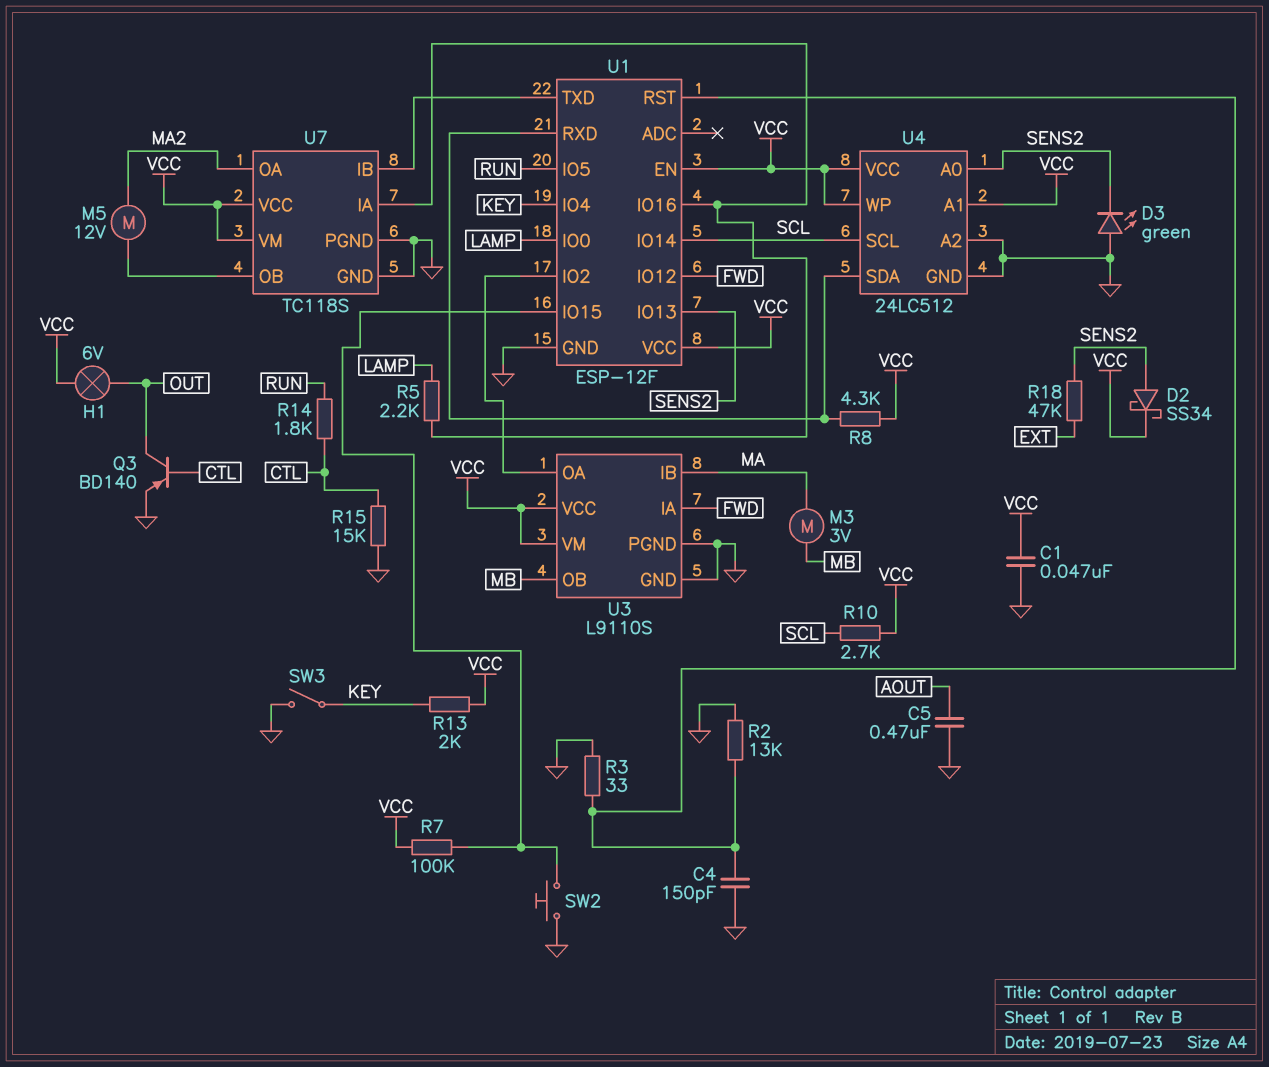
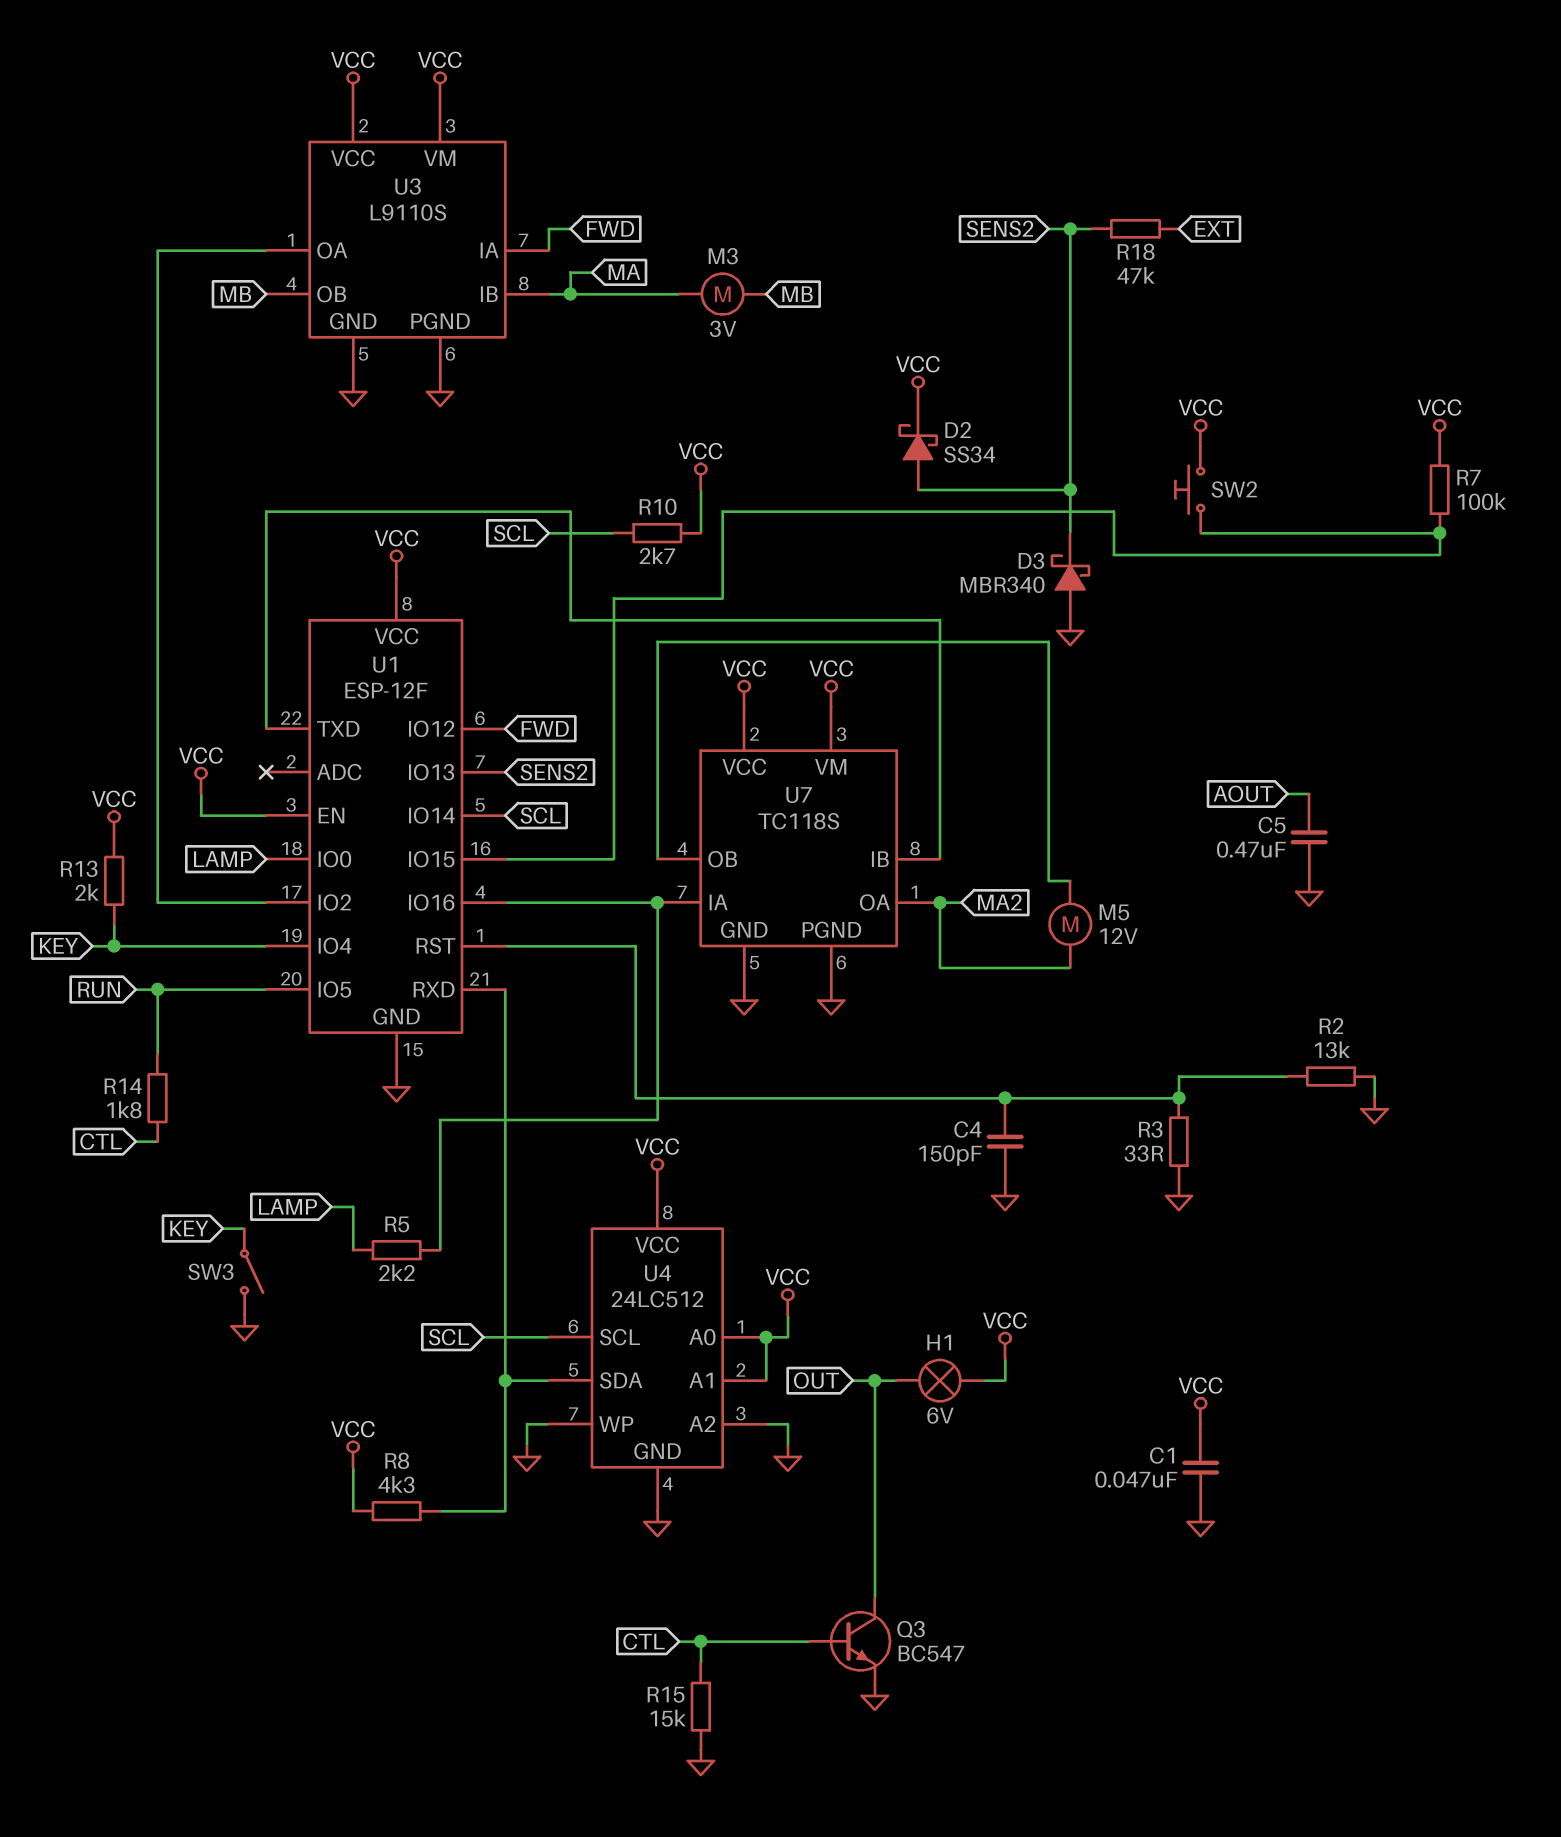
D3: LED green (A GND, K SENS2) -> schottky MBR340 (A GND, K SENS2)
Q3: PNP BD140 (B CTL, C OUT, E GND) -> NPN BC547 (B CTL, C OUT, E GND)
SW2: button (GND, U1/IO15) -> button (U1/IO15, VCC)
U4 pin A0: SENS2 -> VCC
U4 pin WP: VCC -> GND

